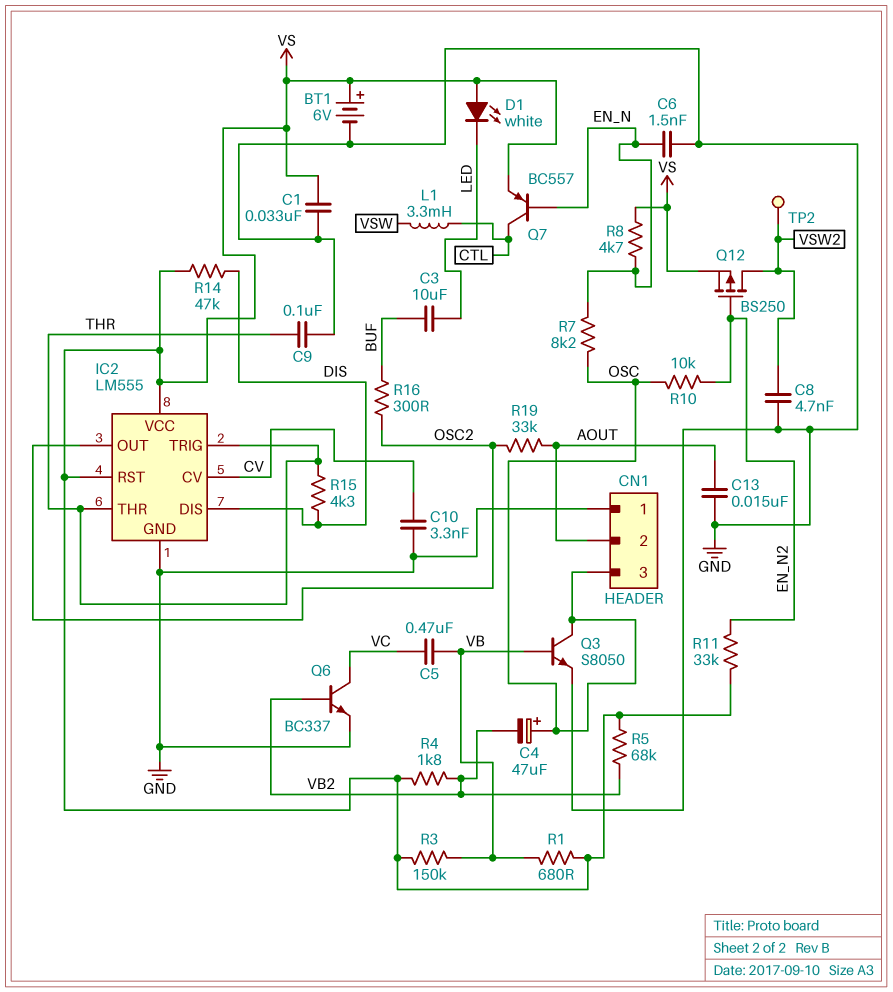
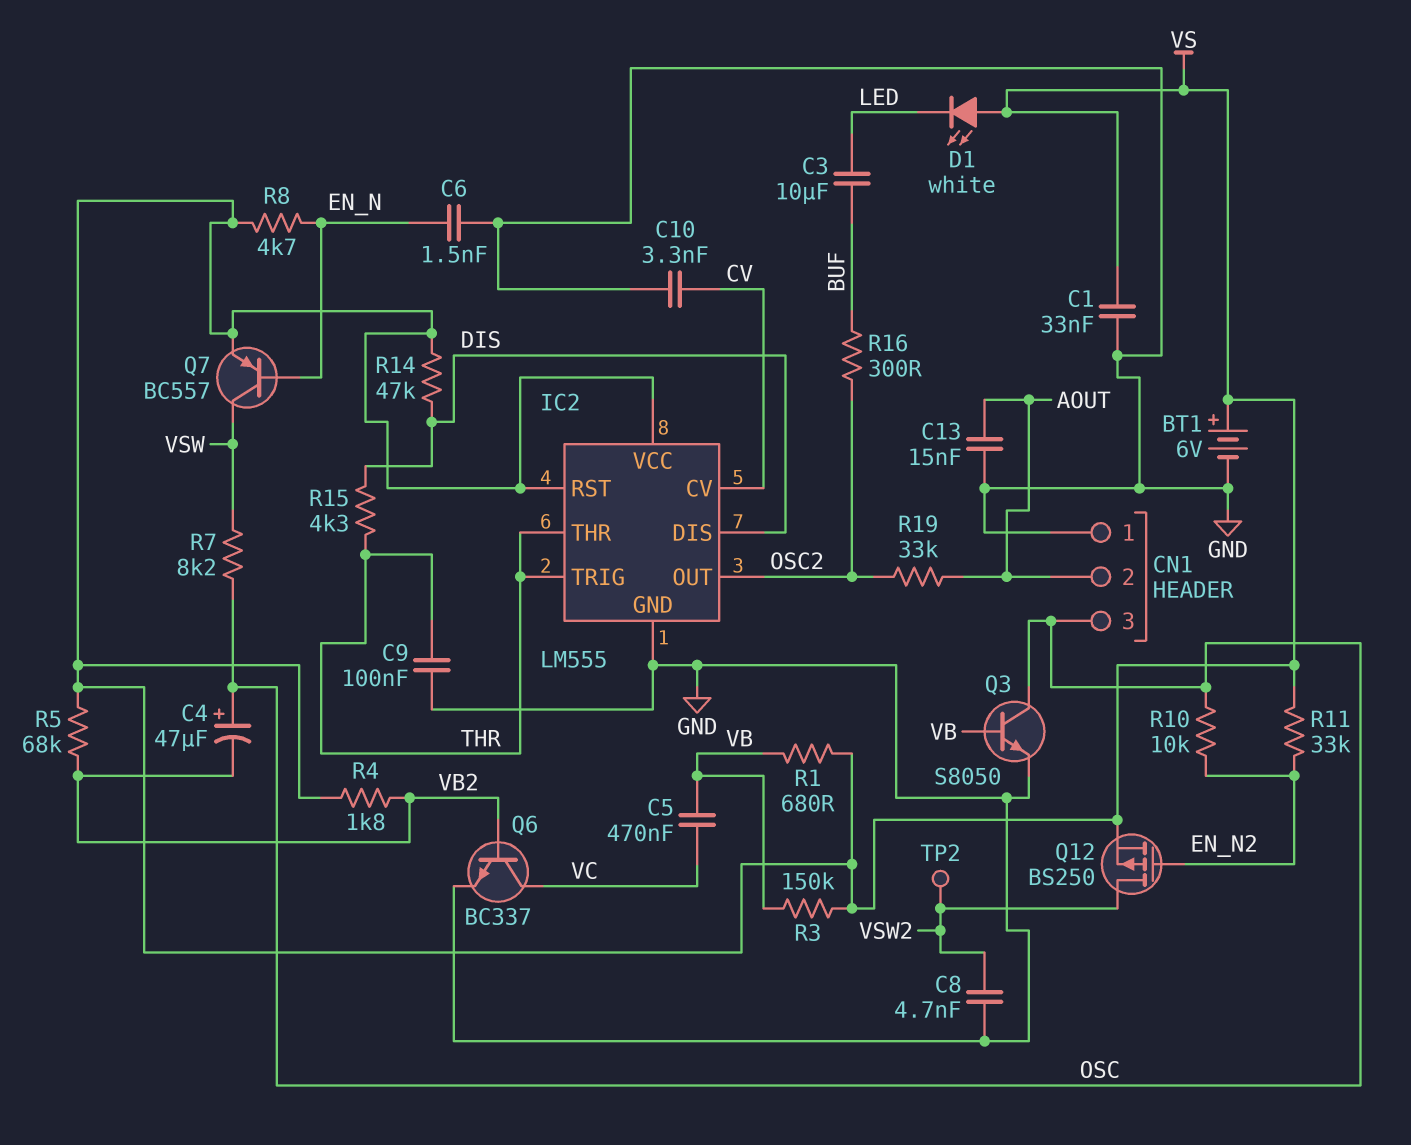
L1: 3.3mH (CTL, VSW) -> none
Q7: PNP BC557 (B EN_N, C CTL, E VS) -> PNP BC557 (B EN_N, C VSW, E VS)
R7: 8.2k (EN_N, OSC) -> 8.2k (OSC, VSW)

